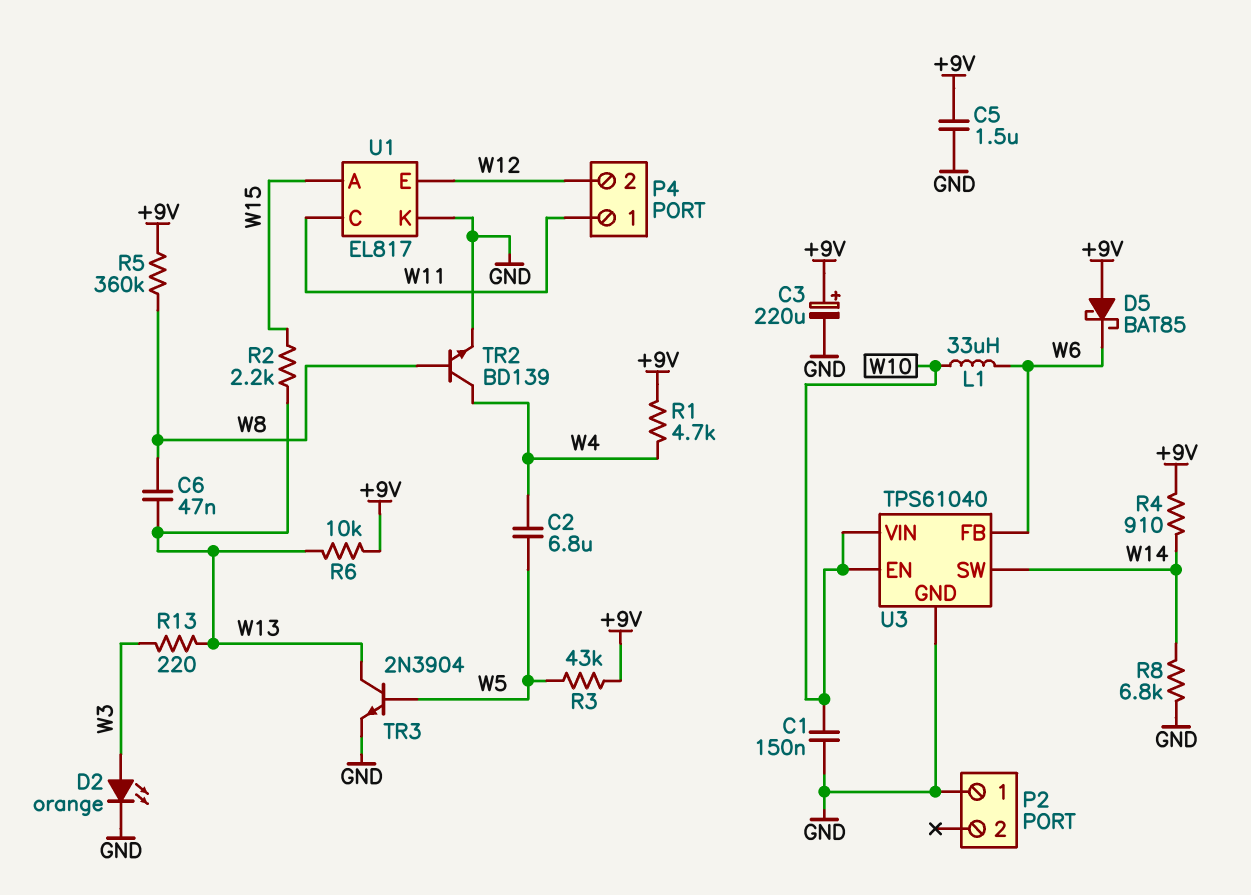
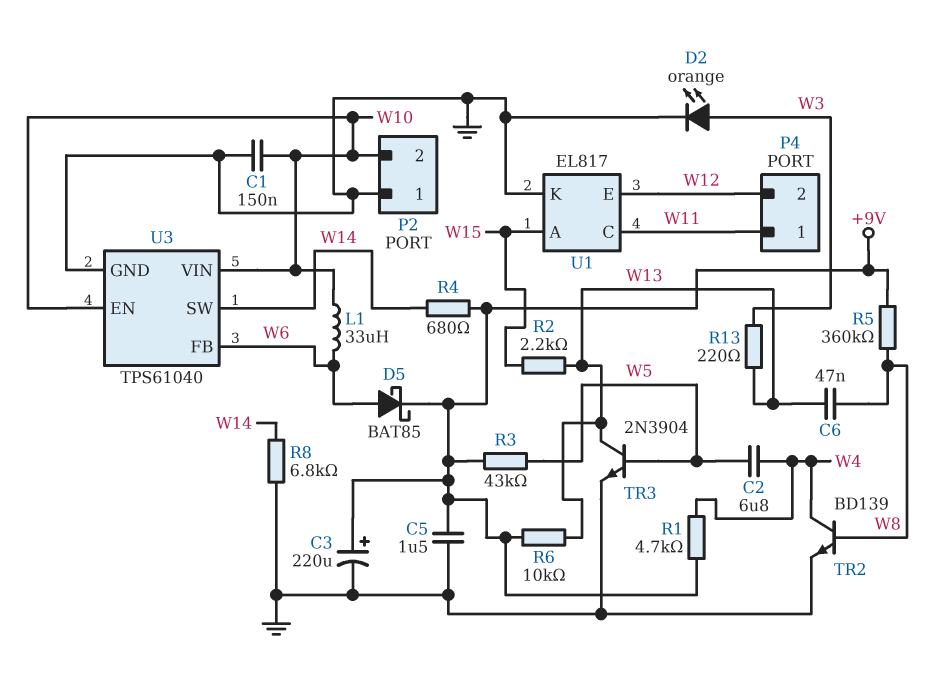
D5: schottky BAT85 (A +9V, K W6) -> schottky BAT85 (A W6, K +9V)
P2 pin 2: none -> W10
R4: 910 (+9V, W14) -> 680 (+9V, W14)

